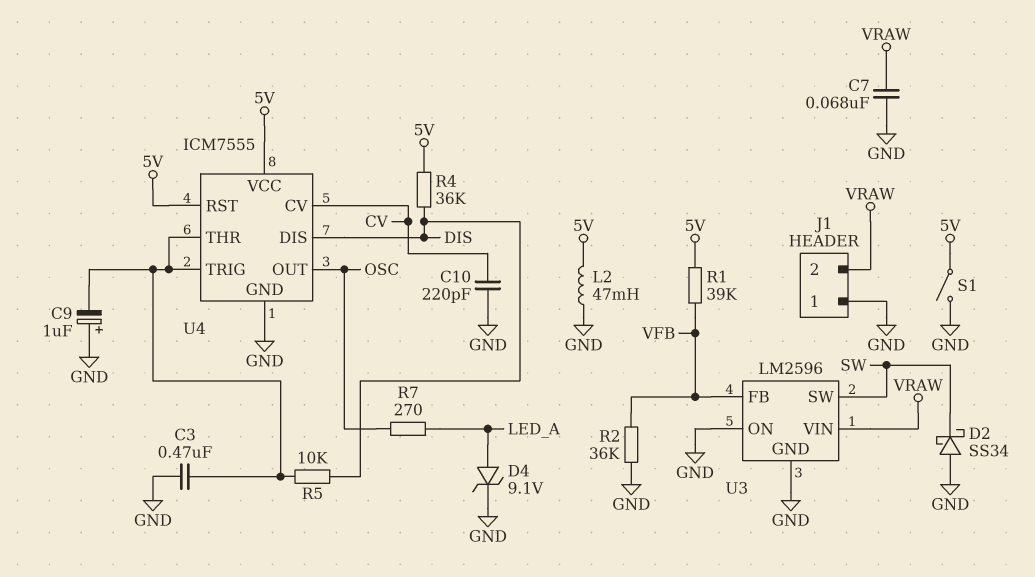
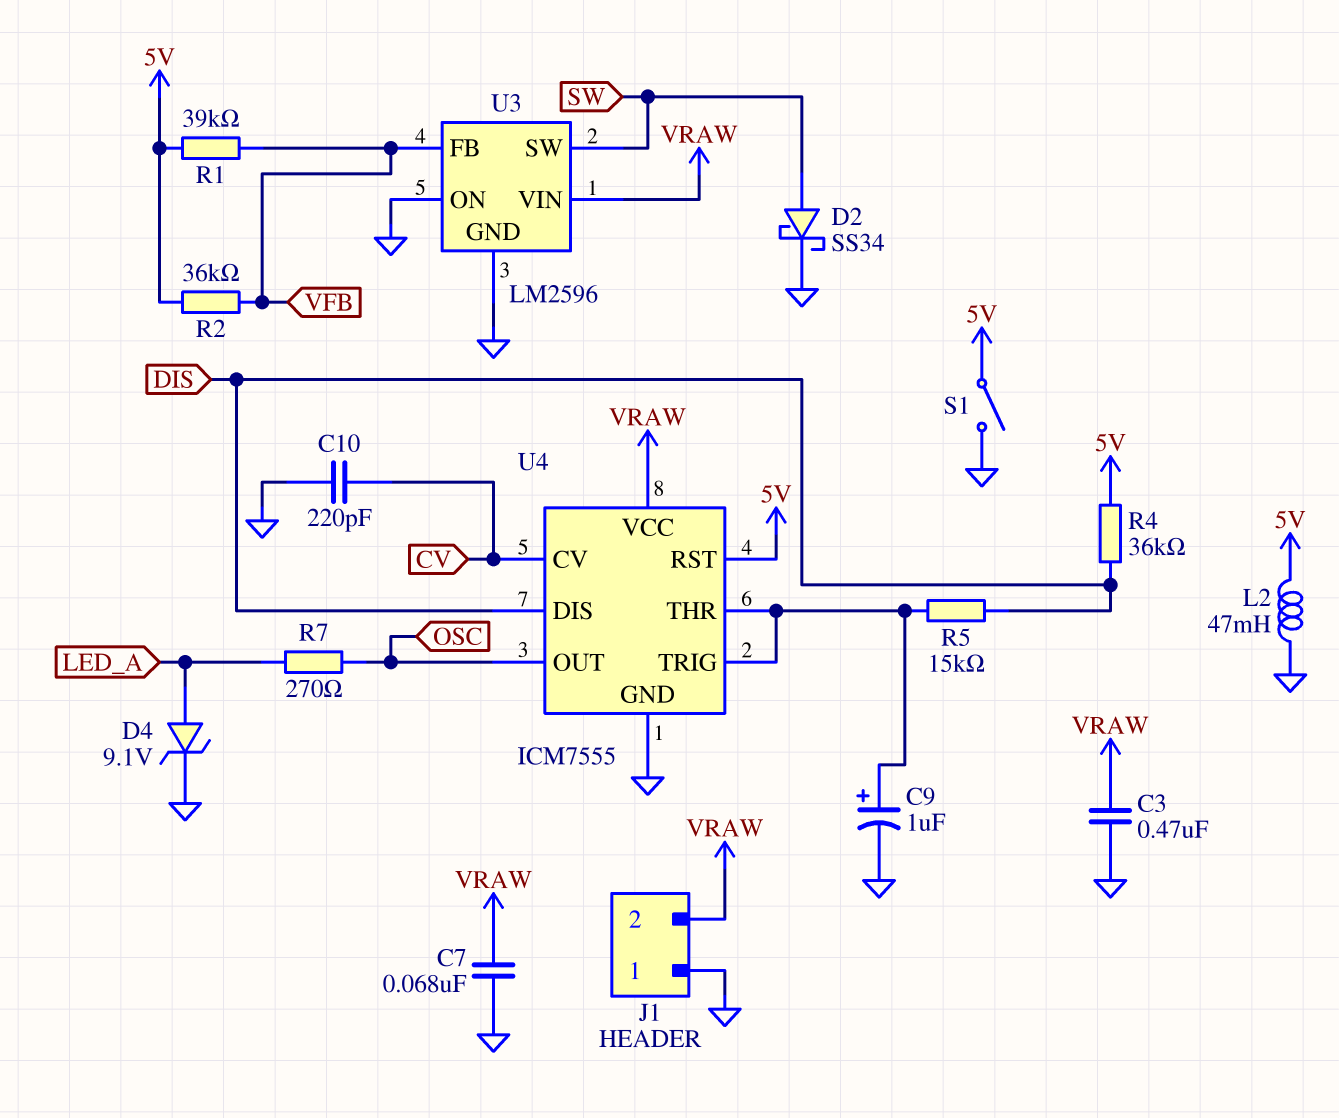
C3: 470nF (GND, U4/THR) -> 470nF (GND, VRAW)
C9: 1uF (plus GND, minus U4/THR) -> 1uF (plus U4/THR, minus GND)
D2: schottky SS34 (A GND, K SW) -> schottky SS34 (A SW, K GND)
R2: 36k (GND, VFB) -> 36k (5V, VFB)
R5: 10k (DIS, U4/THR) -> 15k (DIS, U4/THR)
U4 pin VCC: 5V -> VRAW

